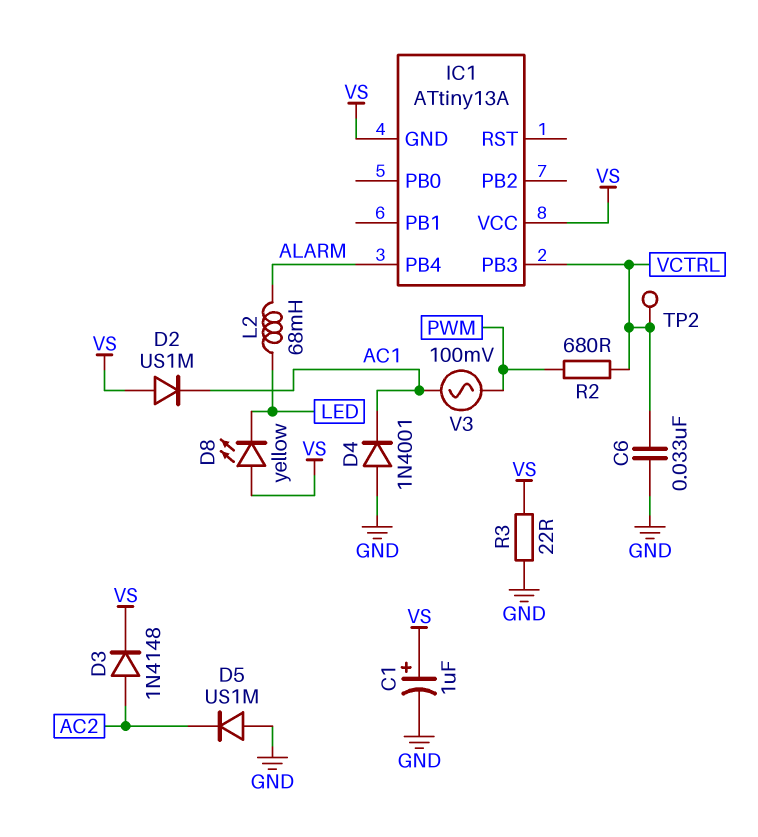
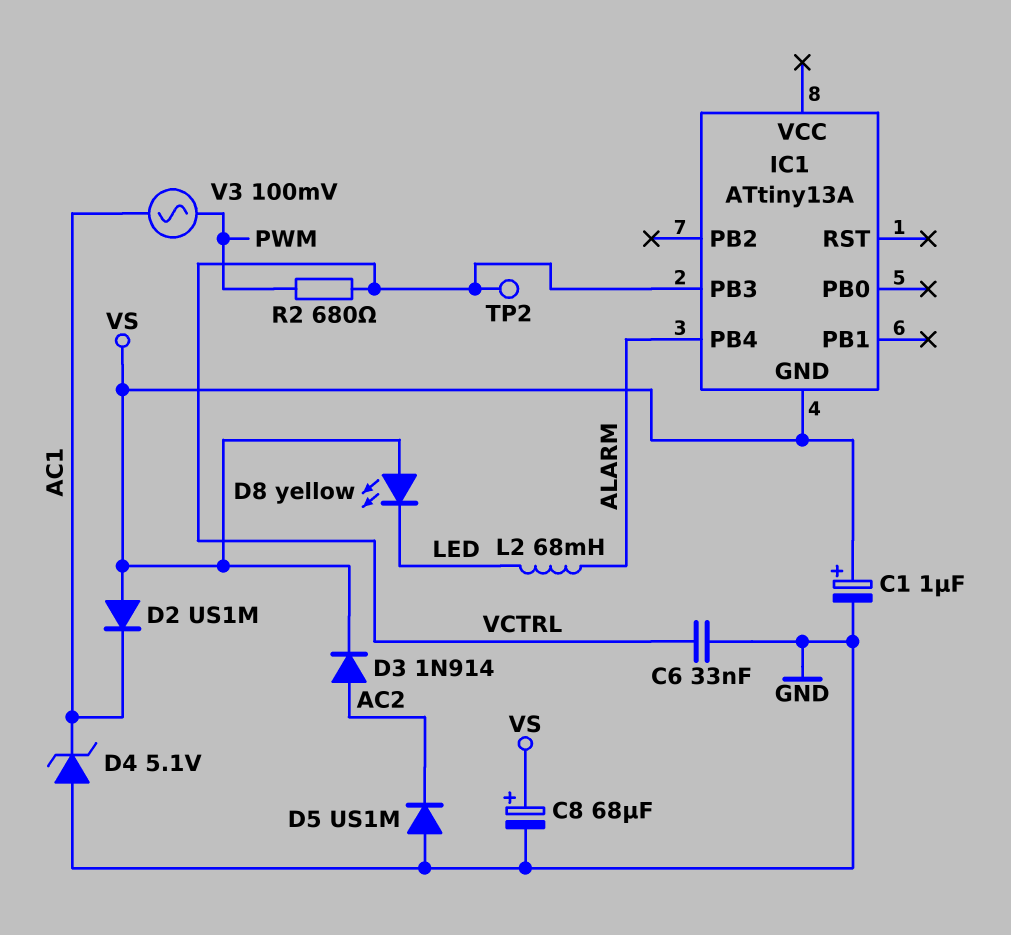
C8: none -> 68uF (plus VS, minus GND)
D3: diode 1N4148 (A AC2, K VS) -> diode 1N914 (A AC2, K VS)
D4: diode 1N4001 (A GND, K AC1) -> zener 5.1V (A GND, K AC1)
IC1 pin VCC: VS -> none
R3: 22 (GND, VS) -> none

